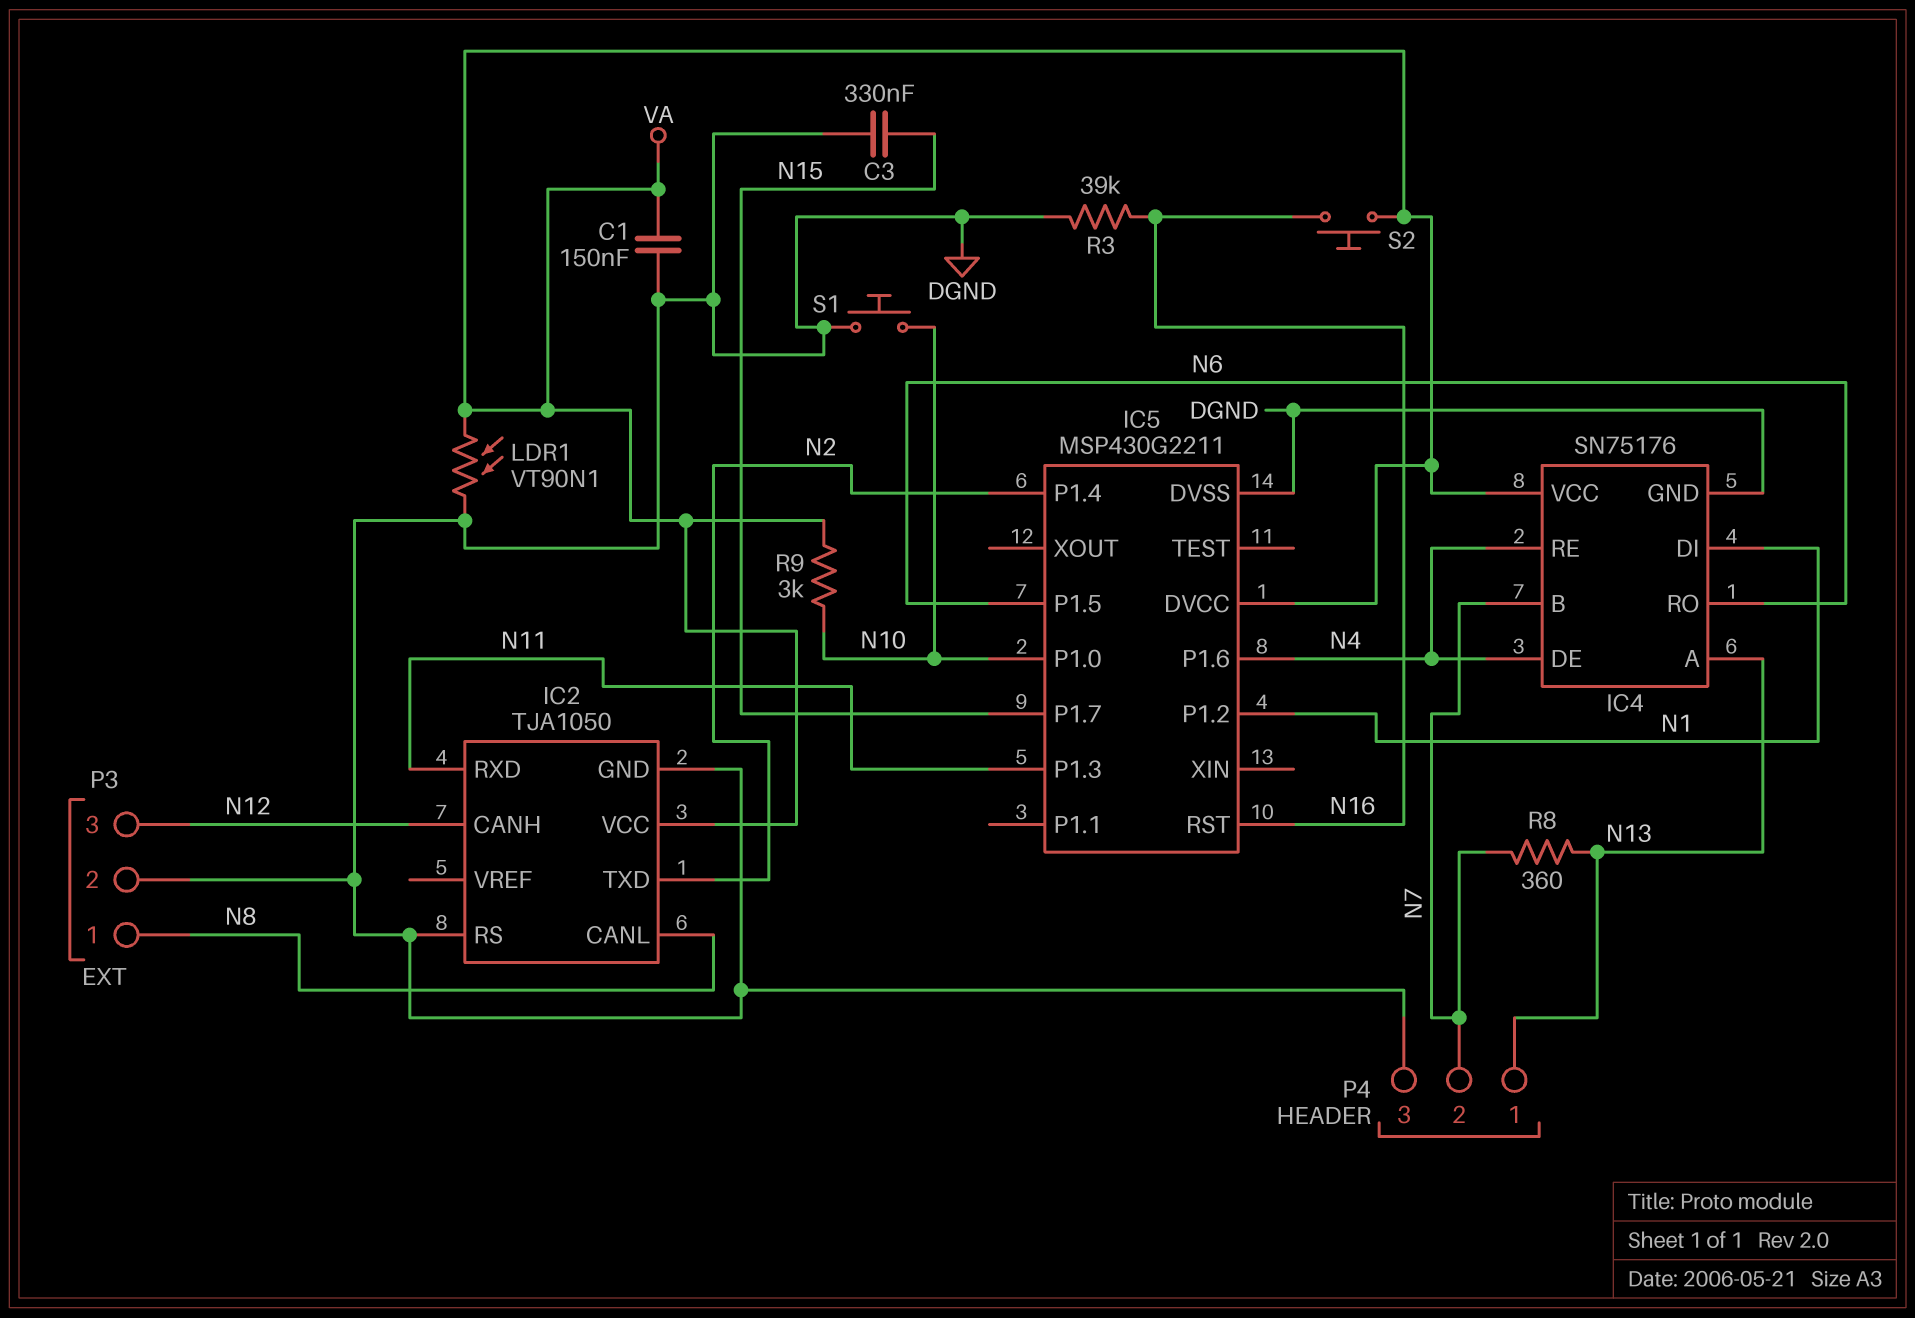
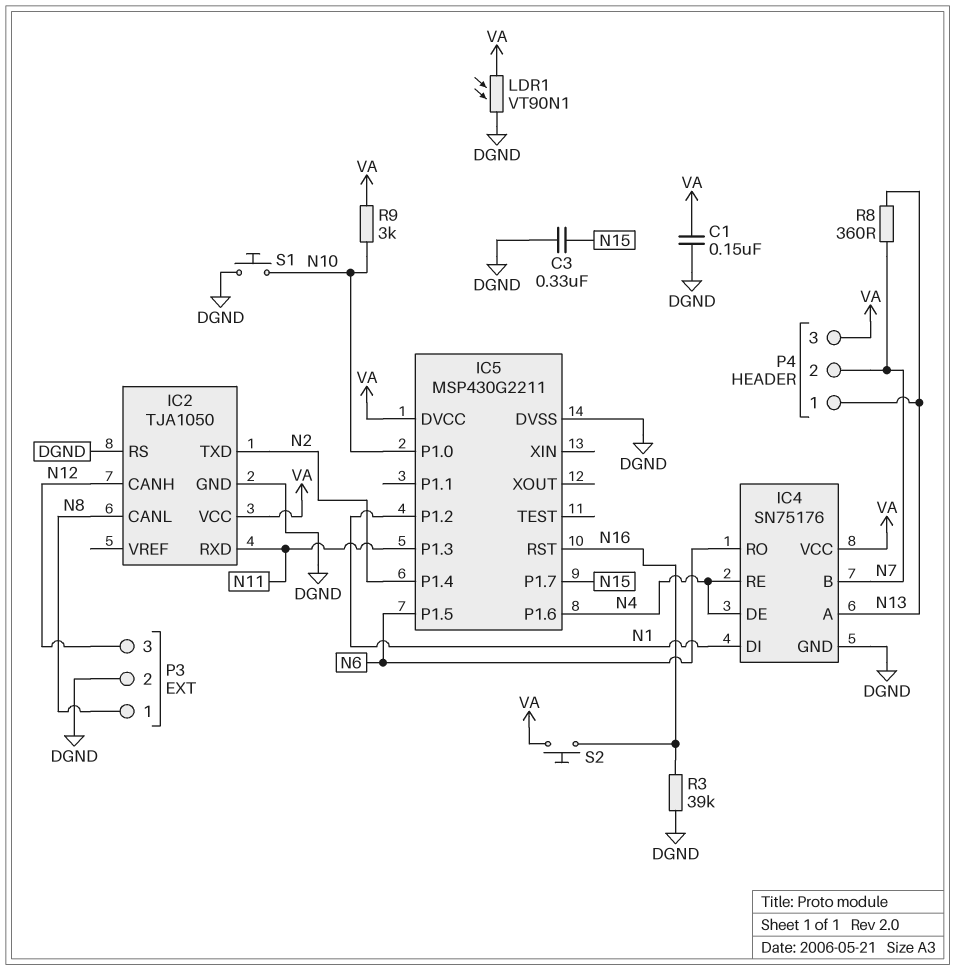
P4 pin 3: DGND -> VA

